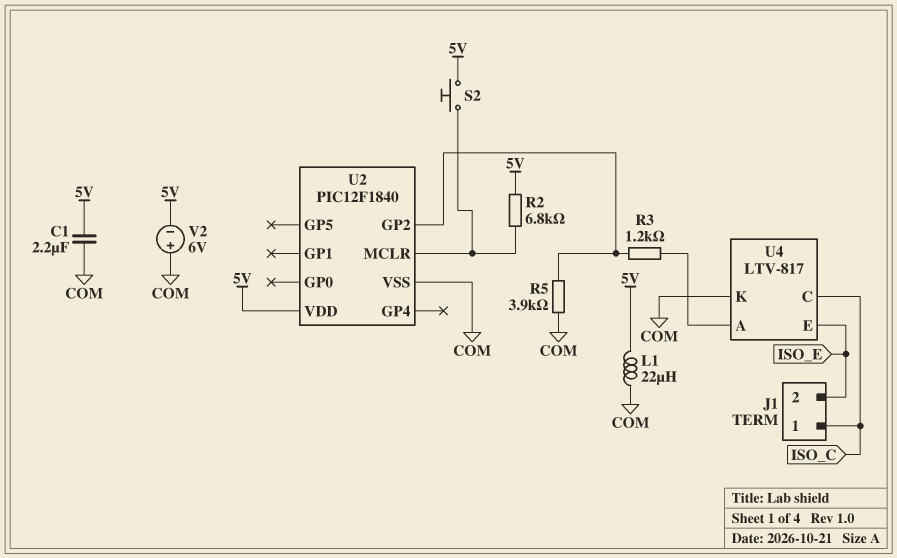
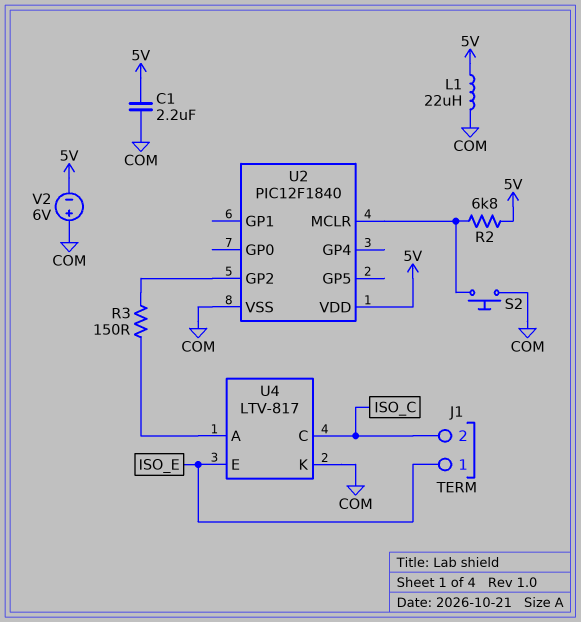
J1 pin 1: ISO_C -> ISO_E
J1 pin 2: ISO_E -> ISO_C
R3: 1.2k (U2/GP2, U4/A) -> 150 (U2/GP2, U4/A)
R5: 3.9k (COM, U2/GP2) -> none
S2: button (5V, U2/MCLR) -> button (COM, U2/MCLR)

